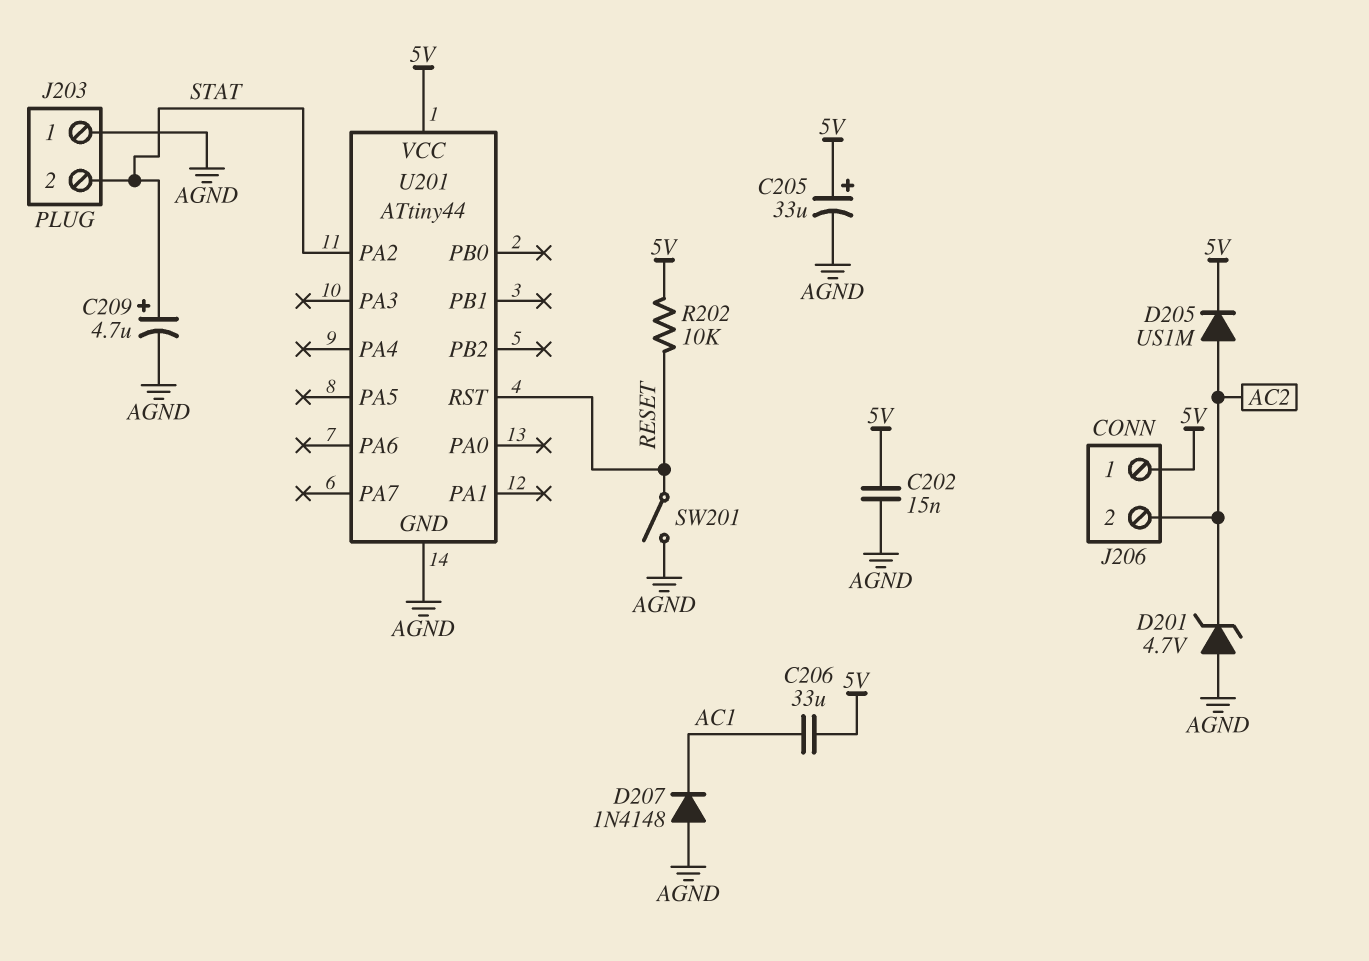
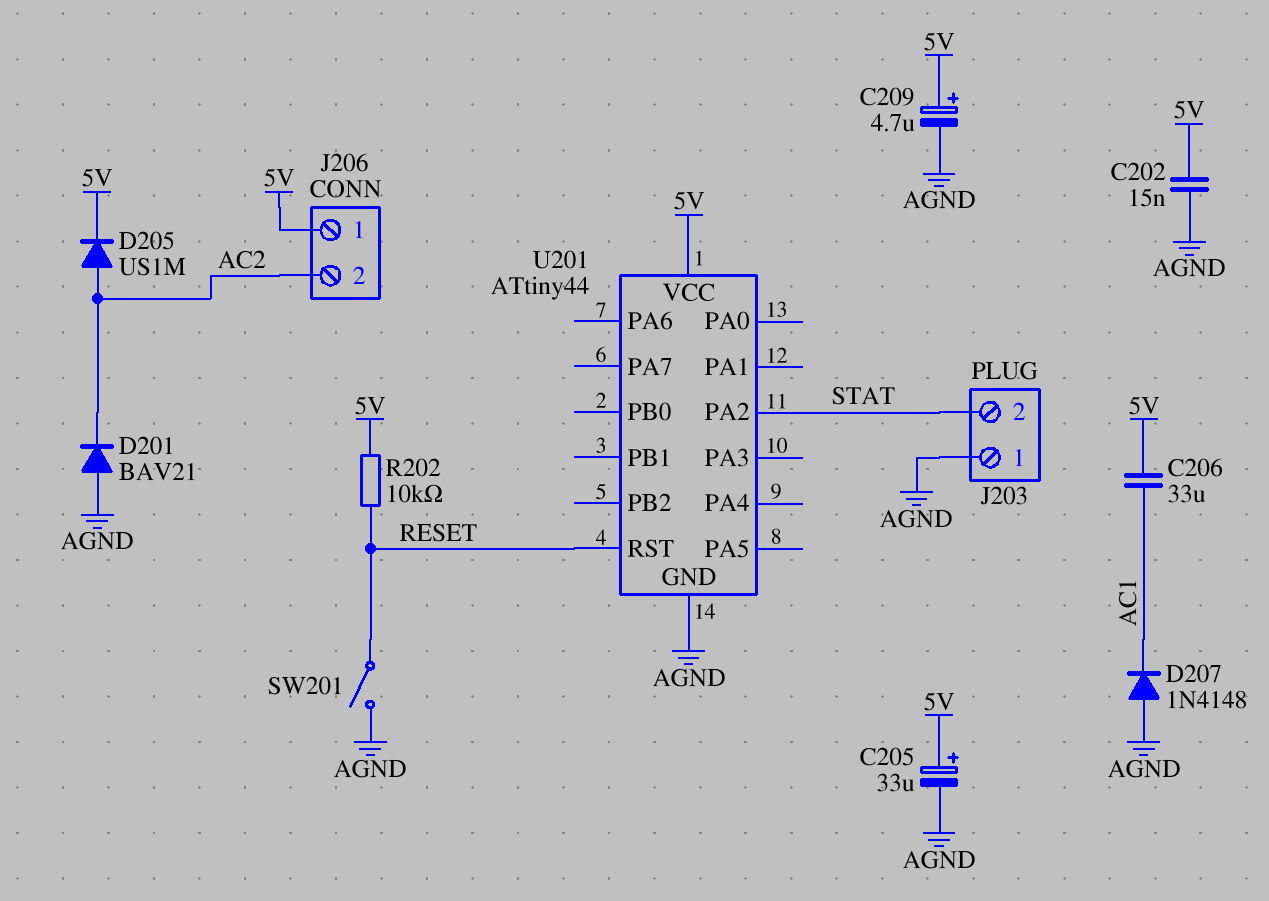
C209: 4.7uF (plus STAT, minus AGND) -> 4.7uF (plus 5V, minus AGND)
D201: zener 4.7V (A AGND, K AC2) -> diode BAV21 (A AGND, K AC2)

